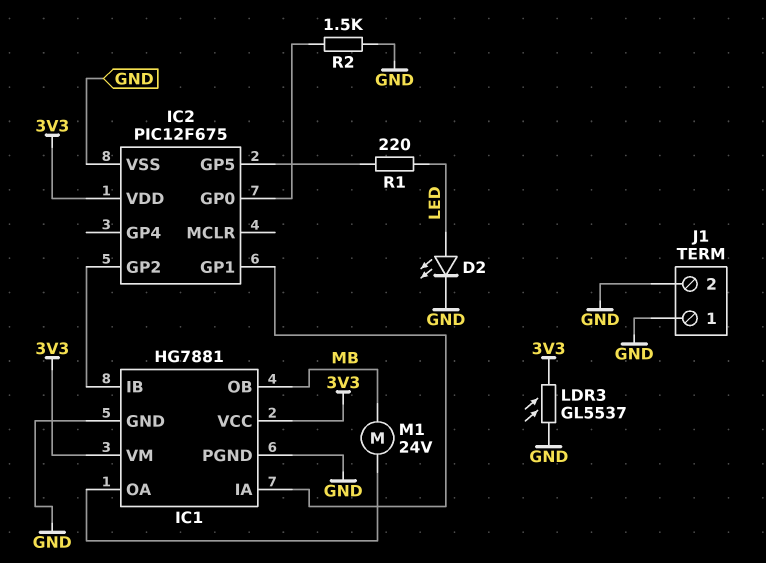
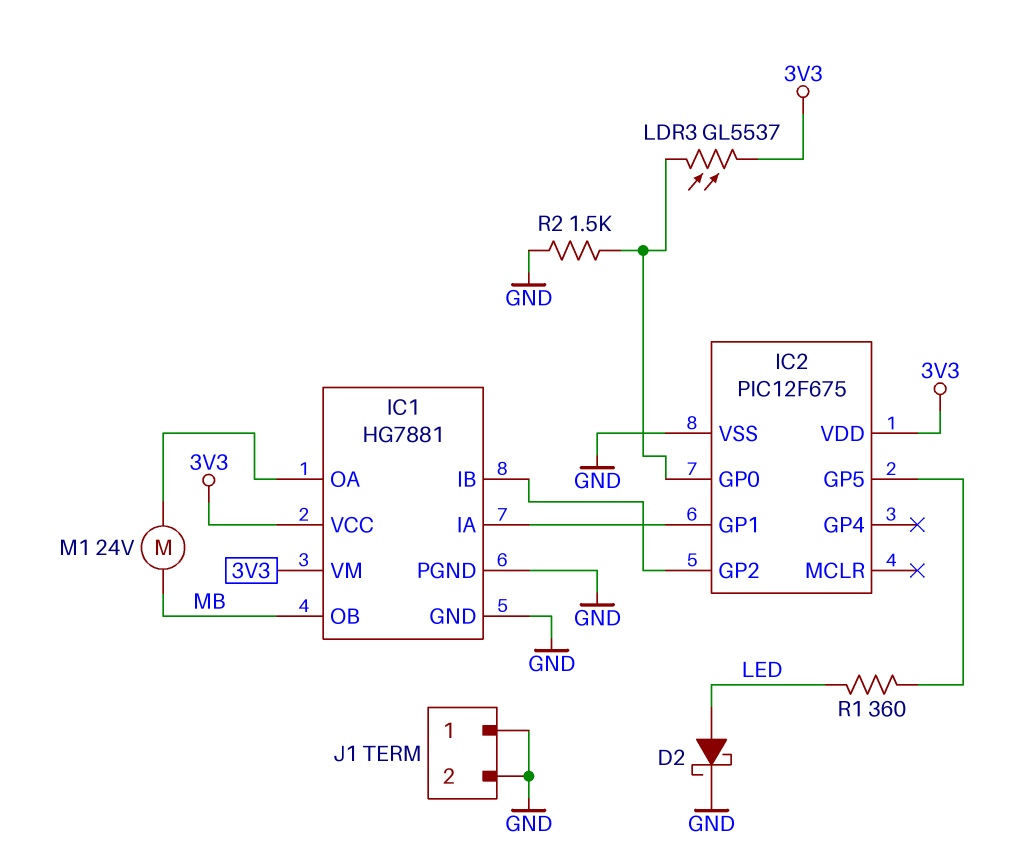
D2: LED (A LED, K GND) -> schottky (A LED, K GND)
LDR3: GL5537 (3V3, GND) -> GL5537 (3V3, IC2/GP0)
R1: 220 (IC2/GP5, LED) -> 360 (IC2/GP5, LED)

